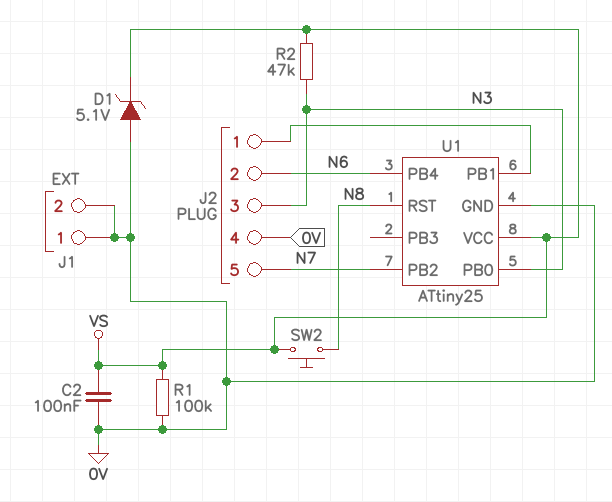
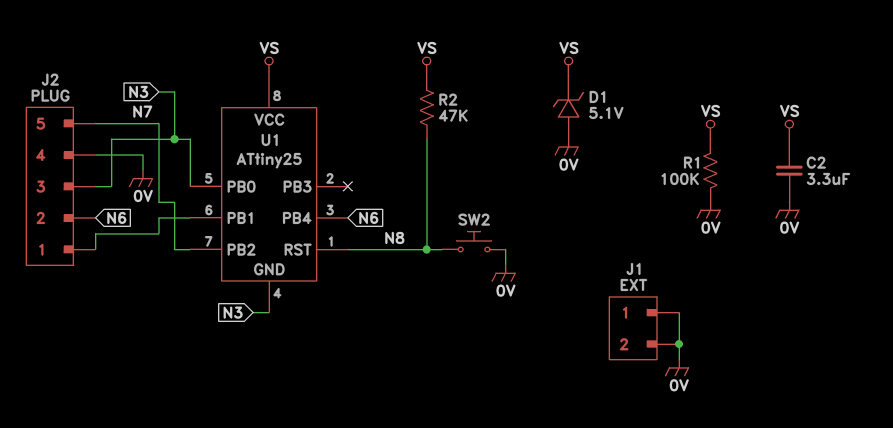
C2: 100nF (0V, VS) -> 3.3uF (0V, VS)
R2: 47k (N3, VS) -> 47k (N8, VS)
SW2: button (N8, VS) -> button (0V, N8)
U1 pin GND: 0V -> N3

